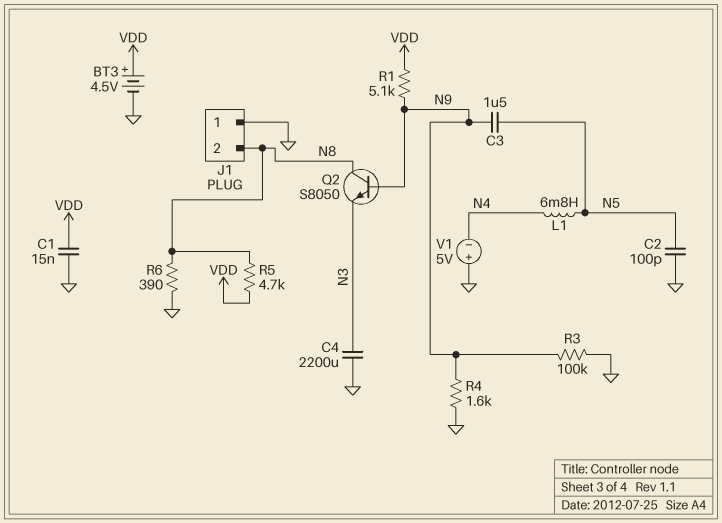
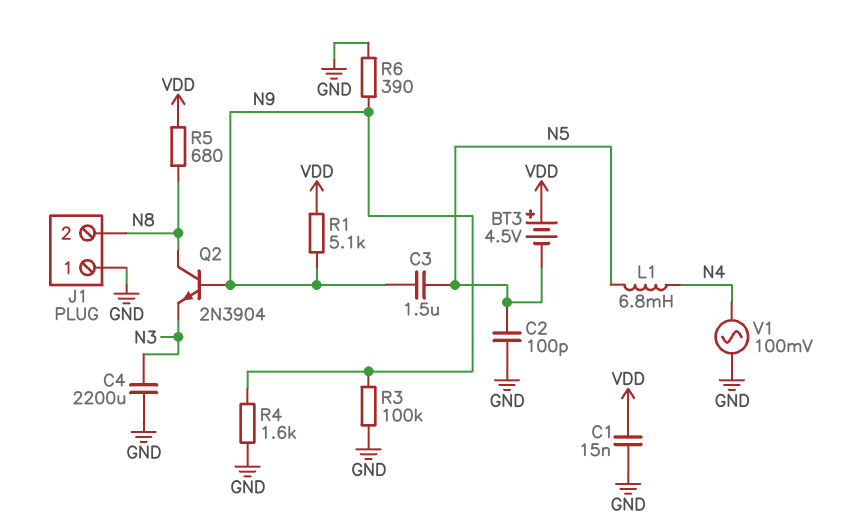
BT3: 4.5V (plus VDD, minus GND) -> 4.5V (plus VDD, minus N5)
Q2: NPN S8050 (B N9, C N8, E N3) -> NPN 2N3904 (B N9, C N8, E N3)
R5: 4.7k (N8, VDD) -> 680 (N8, VDD)
R6: 390 (GND, N8) -> 390 (GND, N9)
V1: 5V (plus GND, minus N4) -> AC 100mV (GND, N4)

